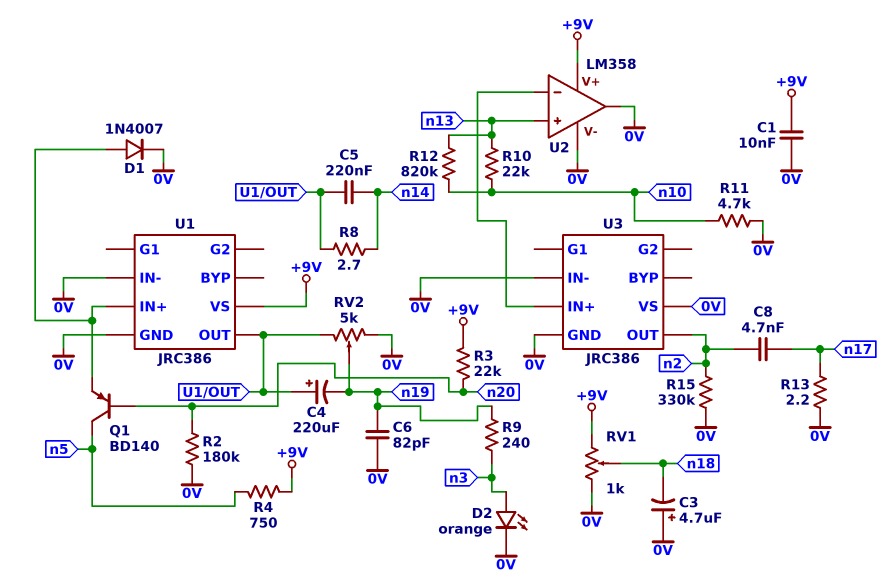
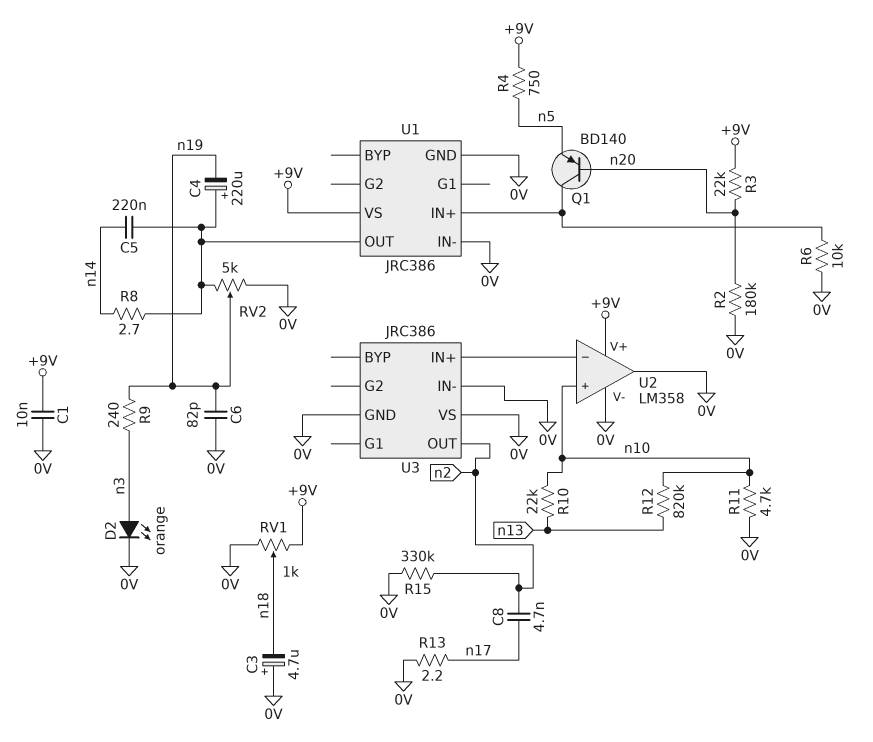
D1: diode 1N4007 (A U1/IN+, K 0V) -> none
Q1: PNP BD140 (B n20, C n5, E U1/IN+) -> PNP BD140 (B n20, C U1/IN+, E n5)
R6: none -> 10k (0V, U1/IN+)
U2 pin in+: n13 -> n10

